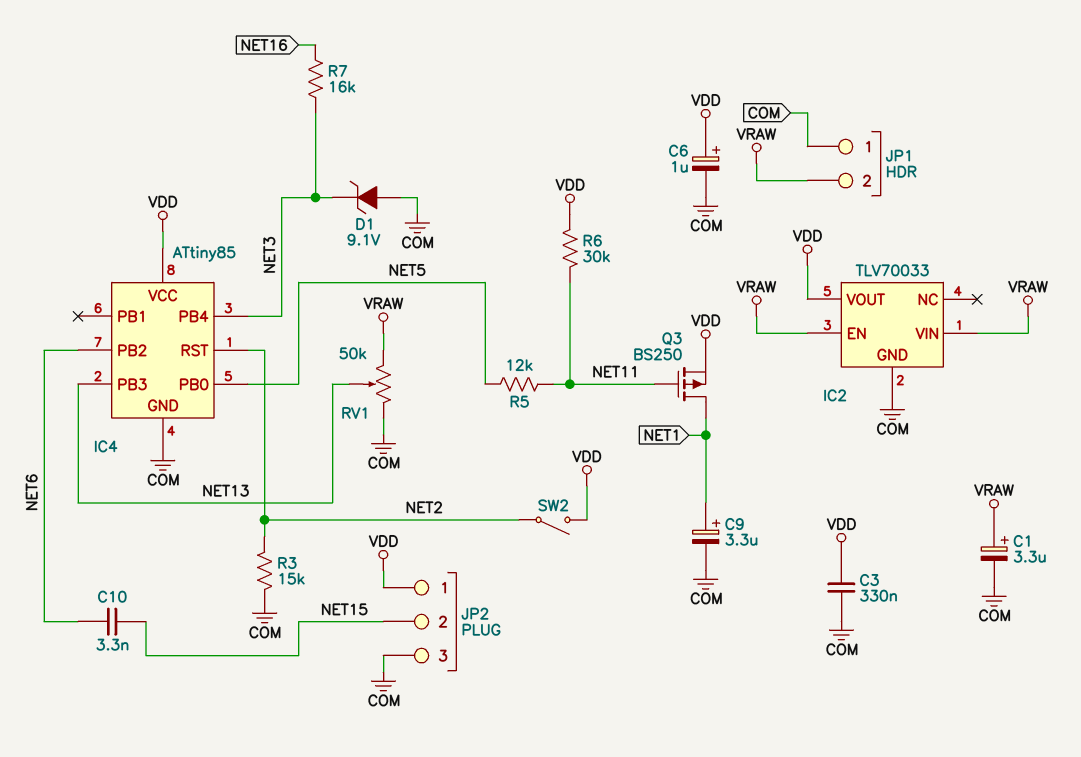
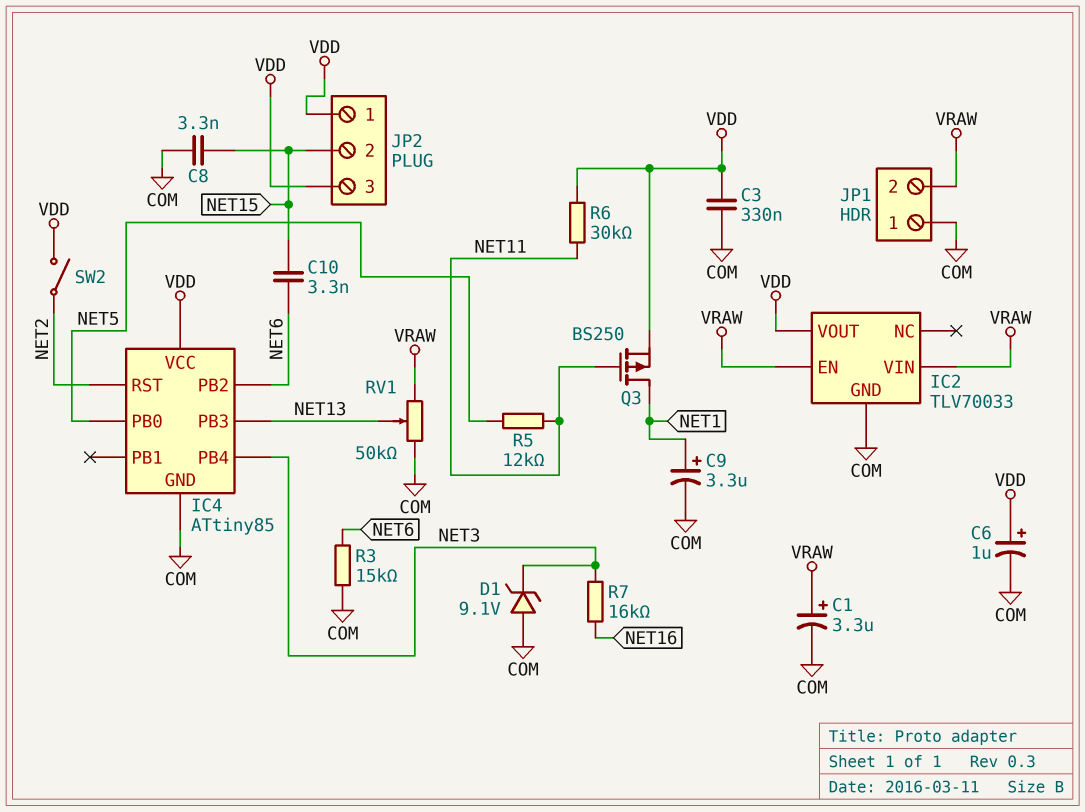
C8: none -> 3.3nF (COM, NET15)
JP2 pin 3: COM -> VDD
R3: 15k (COM, NET2) -> 15k (COM, NET6)

